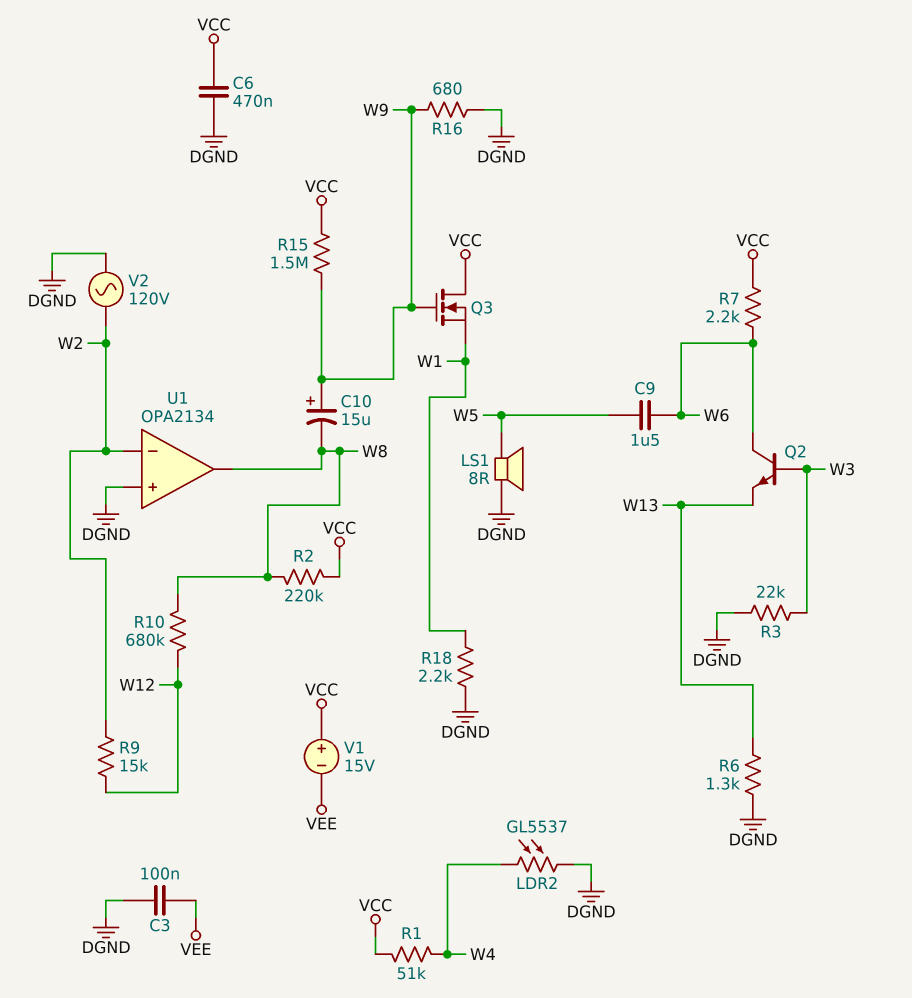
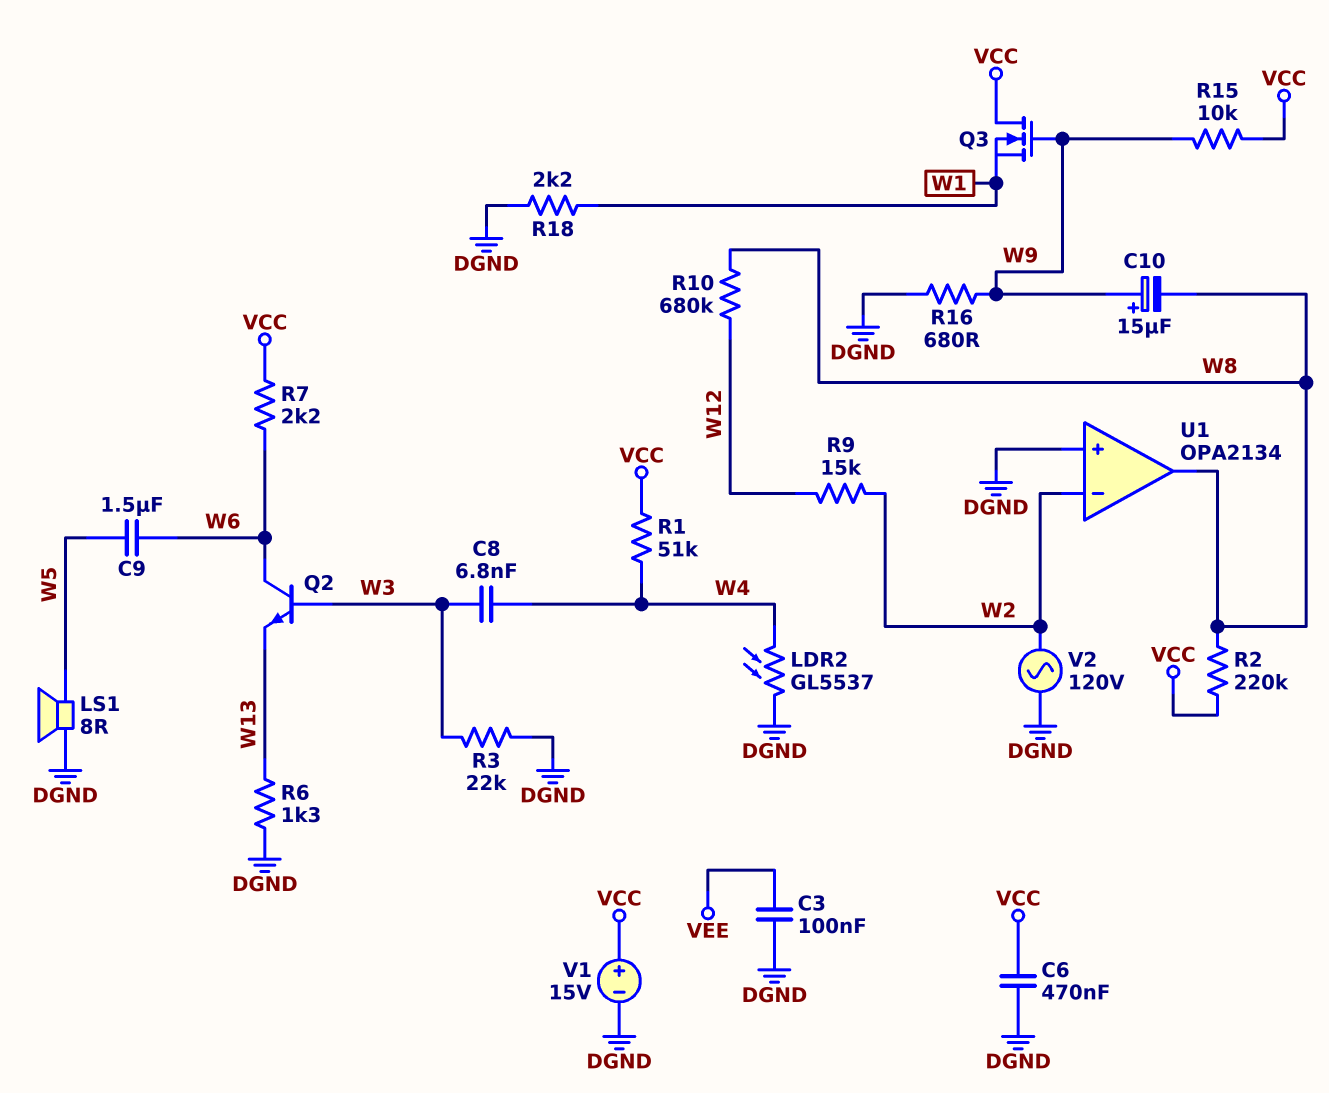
C8: none -> 6.8nF (W3, W4)
R15: 1.5M (VCC, W9) -> 10k (VCC, W9)
V1: 15V (plus VCC, minus VEE) -> 15V (plus VCC, minus DGND)

